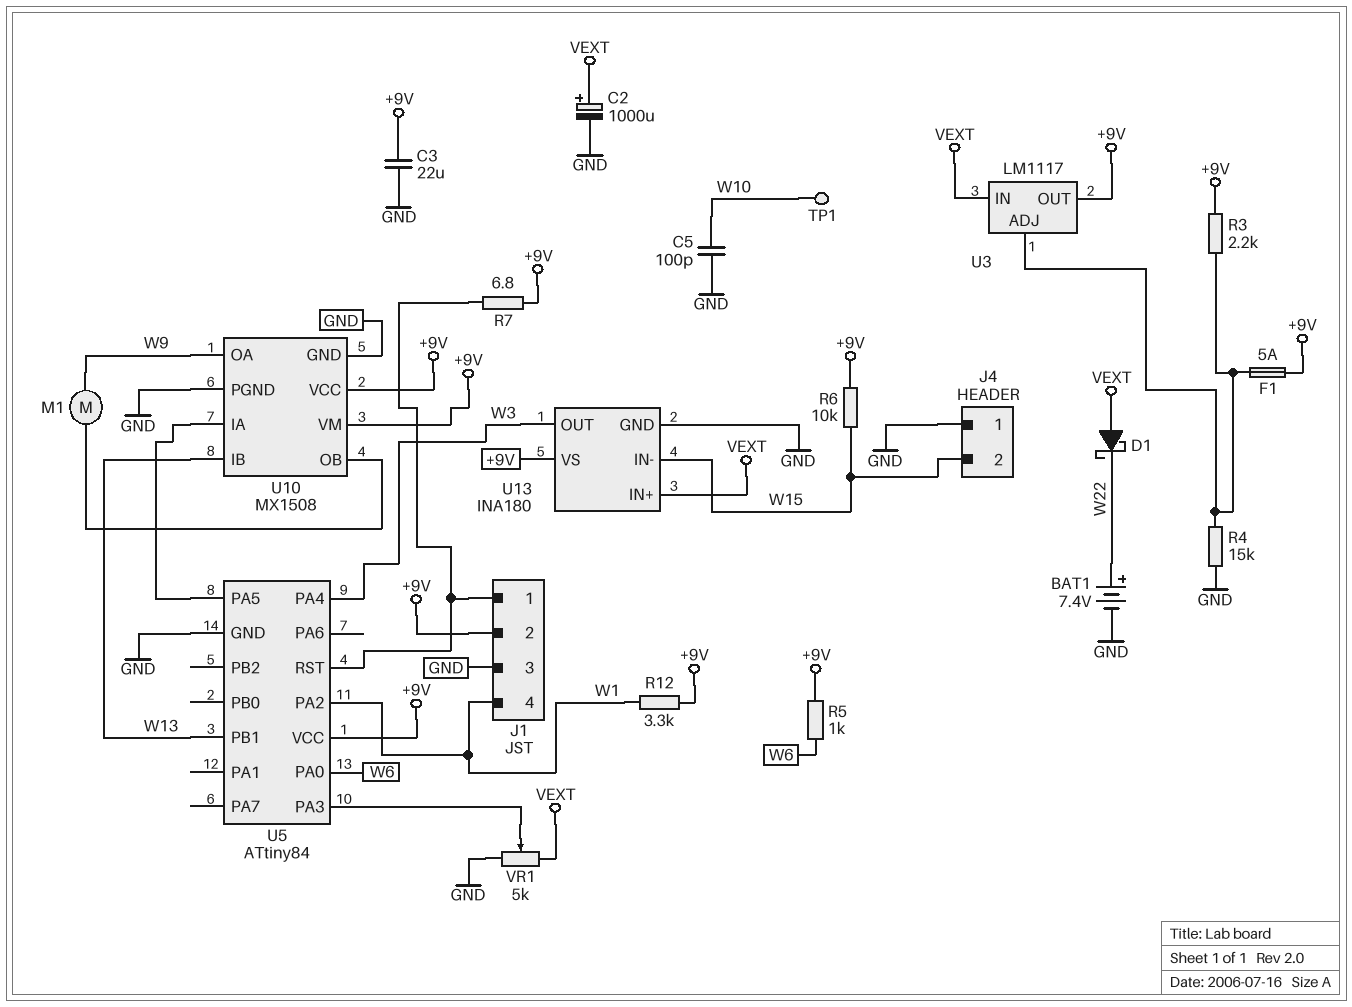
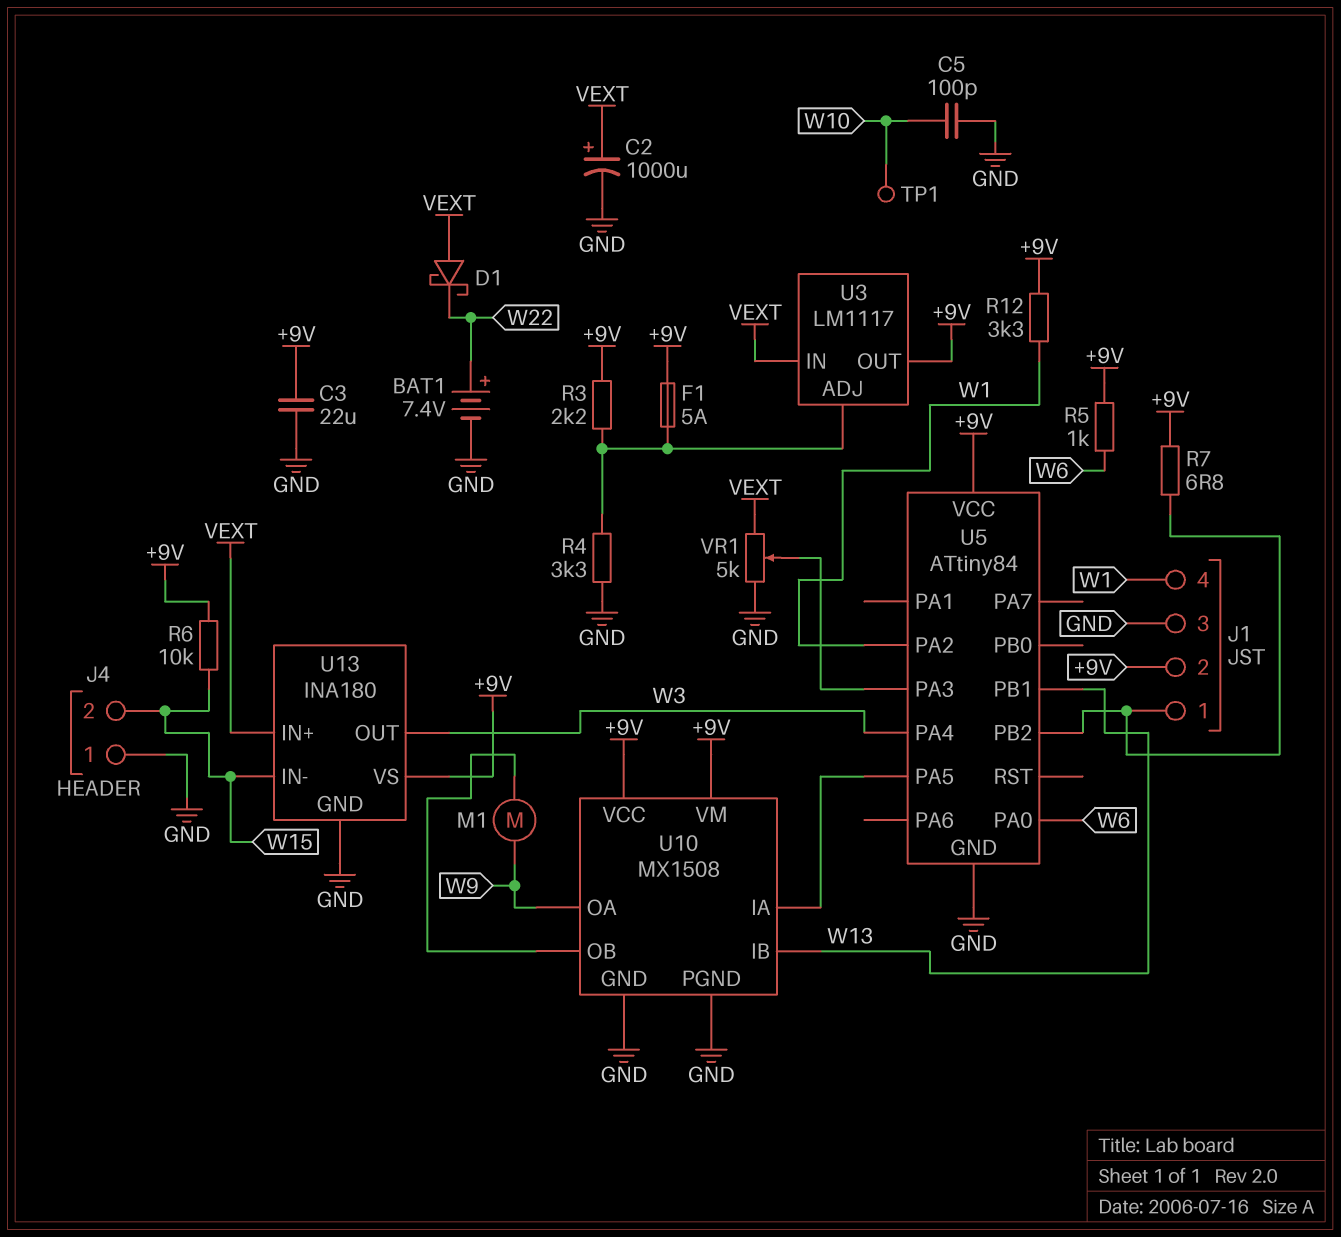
R4: 15k (GND, U3/ADJ) -> 3.3k (GND, U3/ADJ)
U5 pin PB2: none -> J1/1
U5 pin RST: J1/1 -> none

